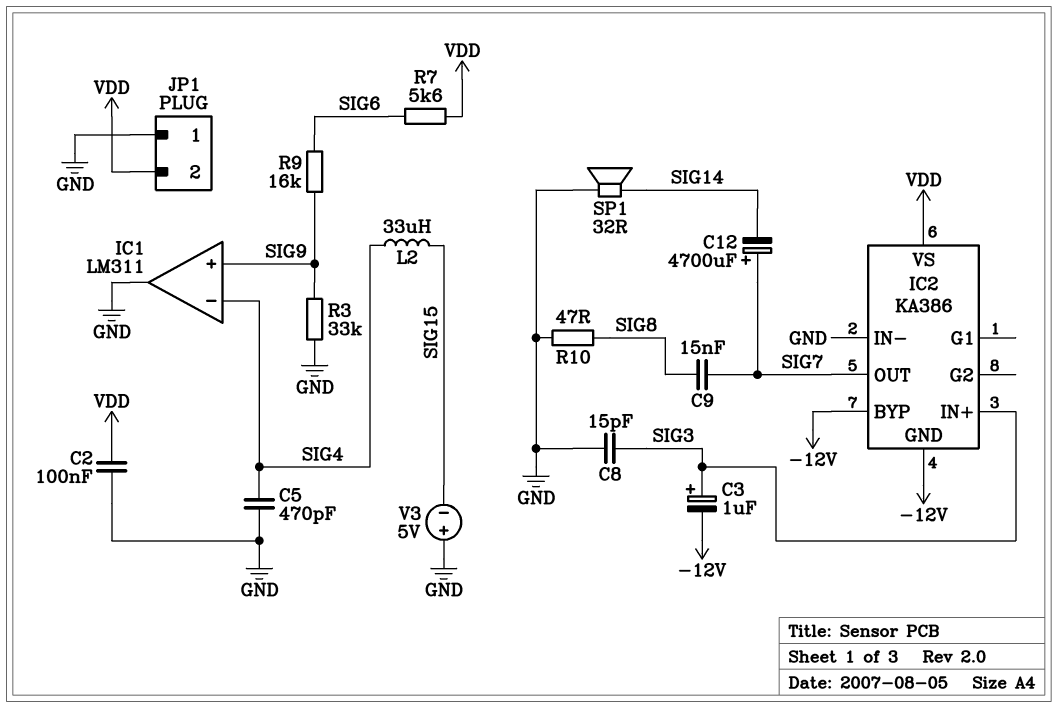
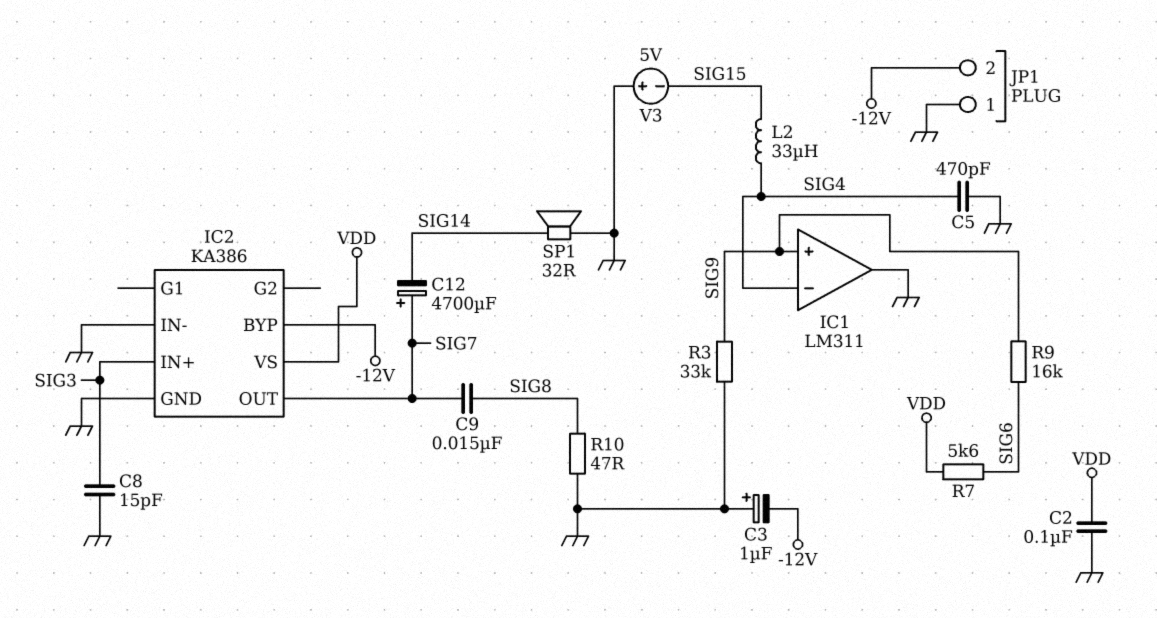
C3: 1uF (plus SIG3, minus -12V) -> 1uF (plus GND, minus -12V)
IC2 pin GND: -12V -> GND
JP1 pin 2: VDD -> -12V

